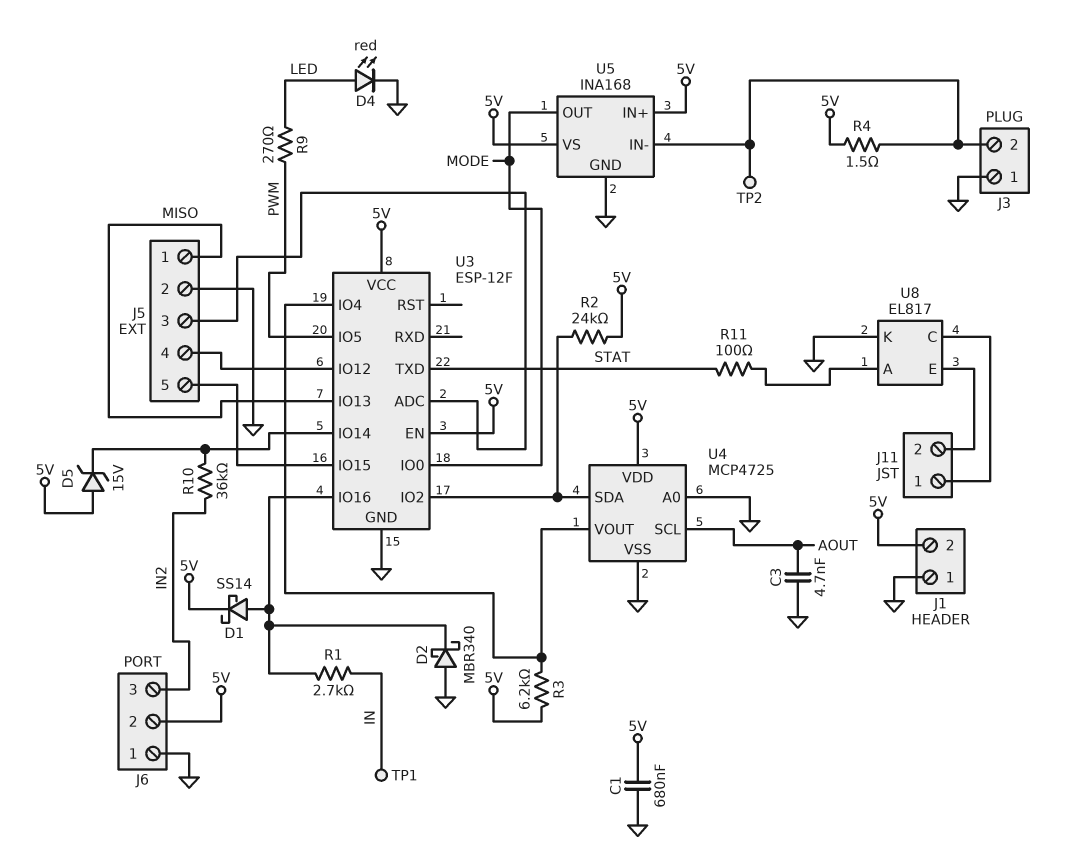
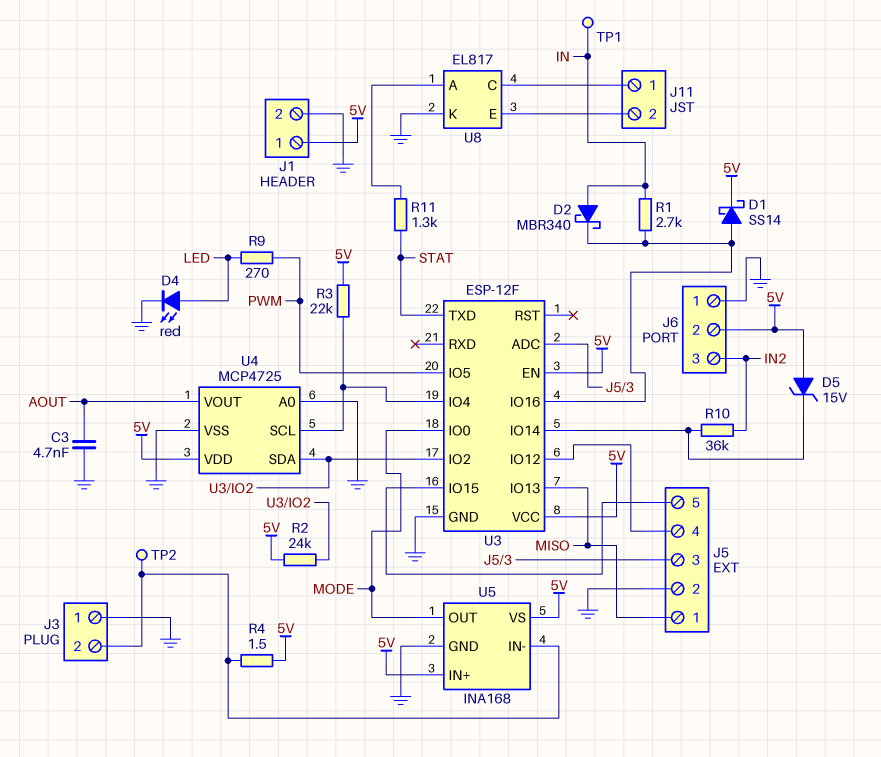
C1: 680nF (5V, GND) -> none
D2: schottky MBR340 (A GND, K U3/IO16) -> schottky MBR340 (A IN, K U3/IO16)
J1 pin 1: GND -> 5V
J1 pin 2: 5V -> GND
R3: 6.2k (5V, U3/IO4) -> 22k (5V, U3/IO4)
R11: 100 (STAT, U8/A) -> 1.3k (STAT, U8/A)
U4 pin SCL: AOUT -> U3/IO4
U4 pin VOUT: U3/IO4 -> AOUT

